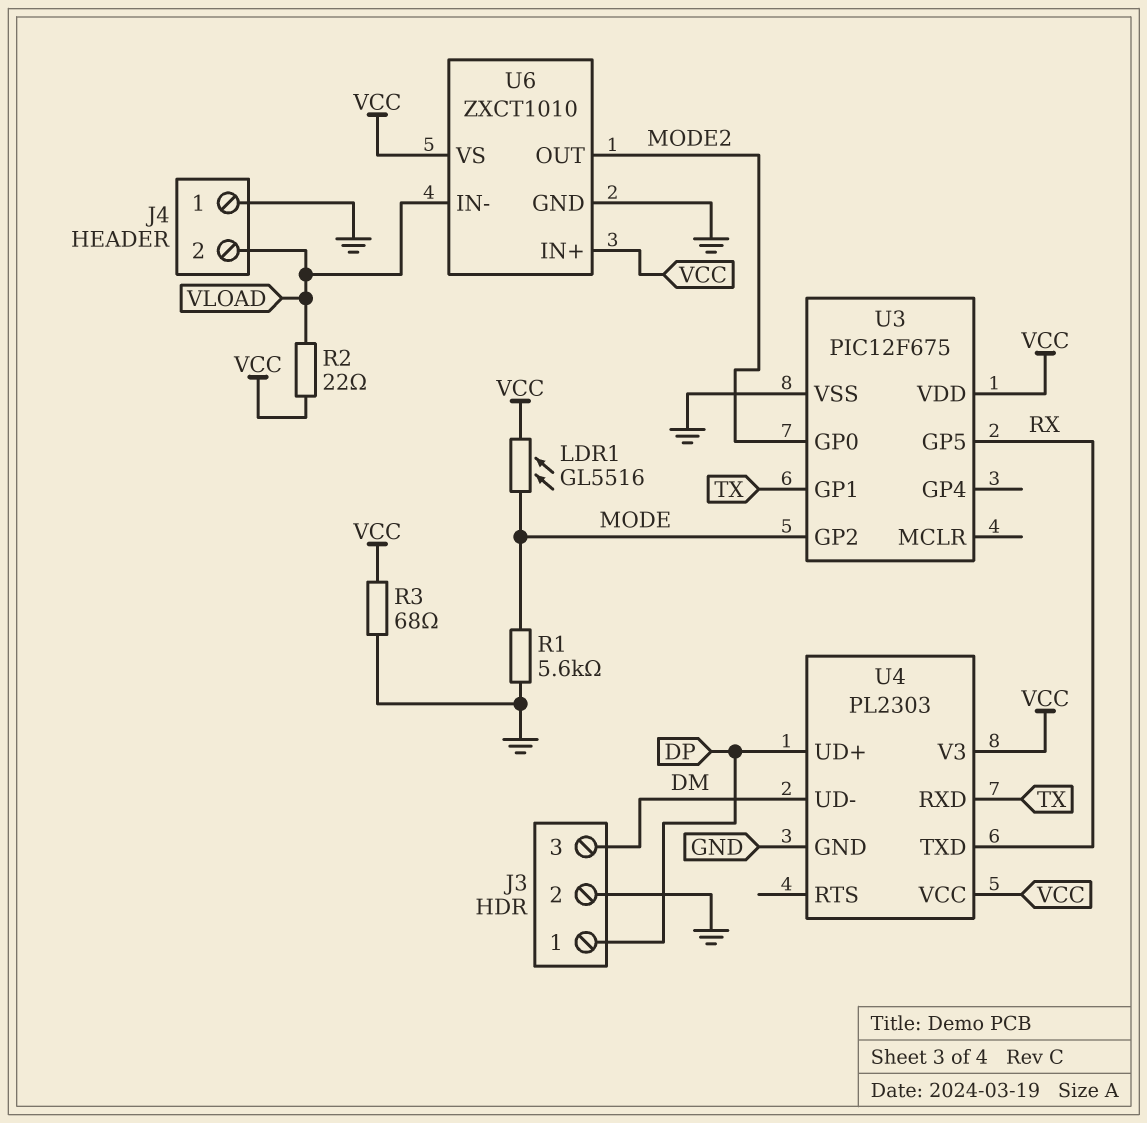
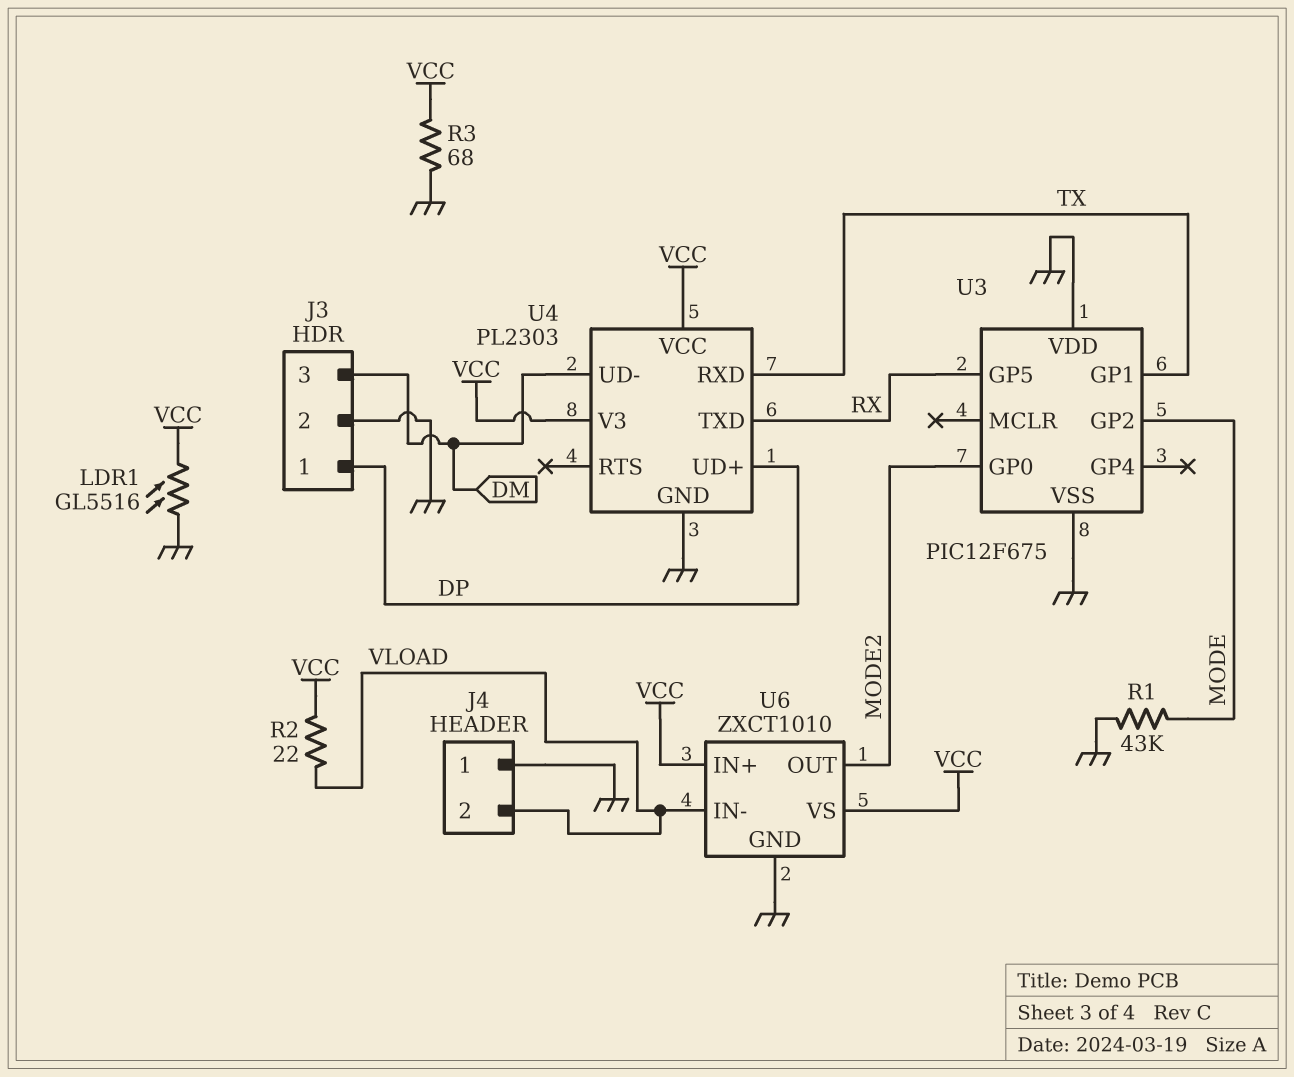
LDR1: GL5516 (MODE, VCC) -> GL5516 (GND, VCC)
R1: 5.6k (GND, MODE) -> 43k (GND, MODE)
U3 pin VDD: VCC -> GND

